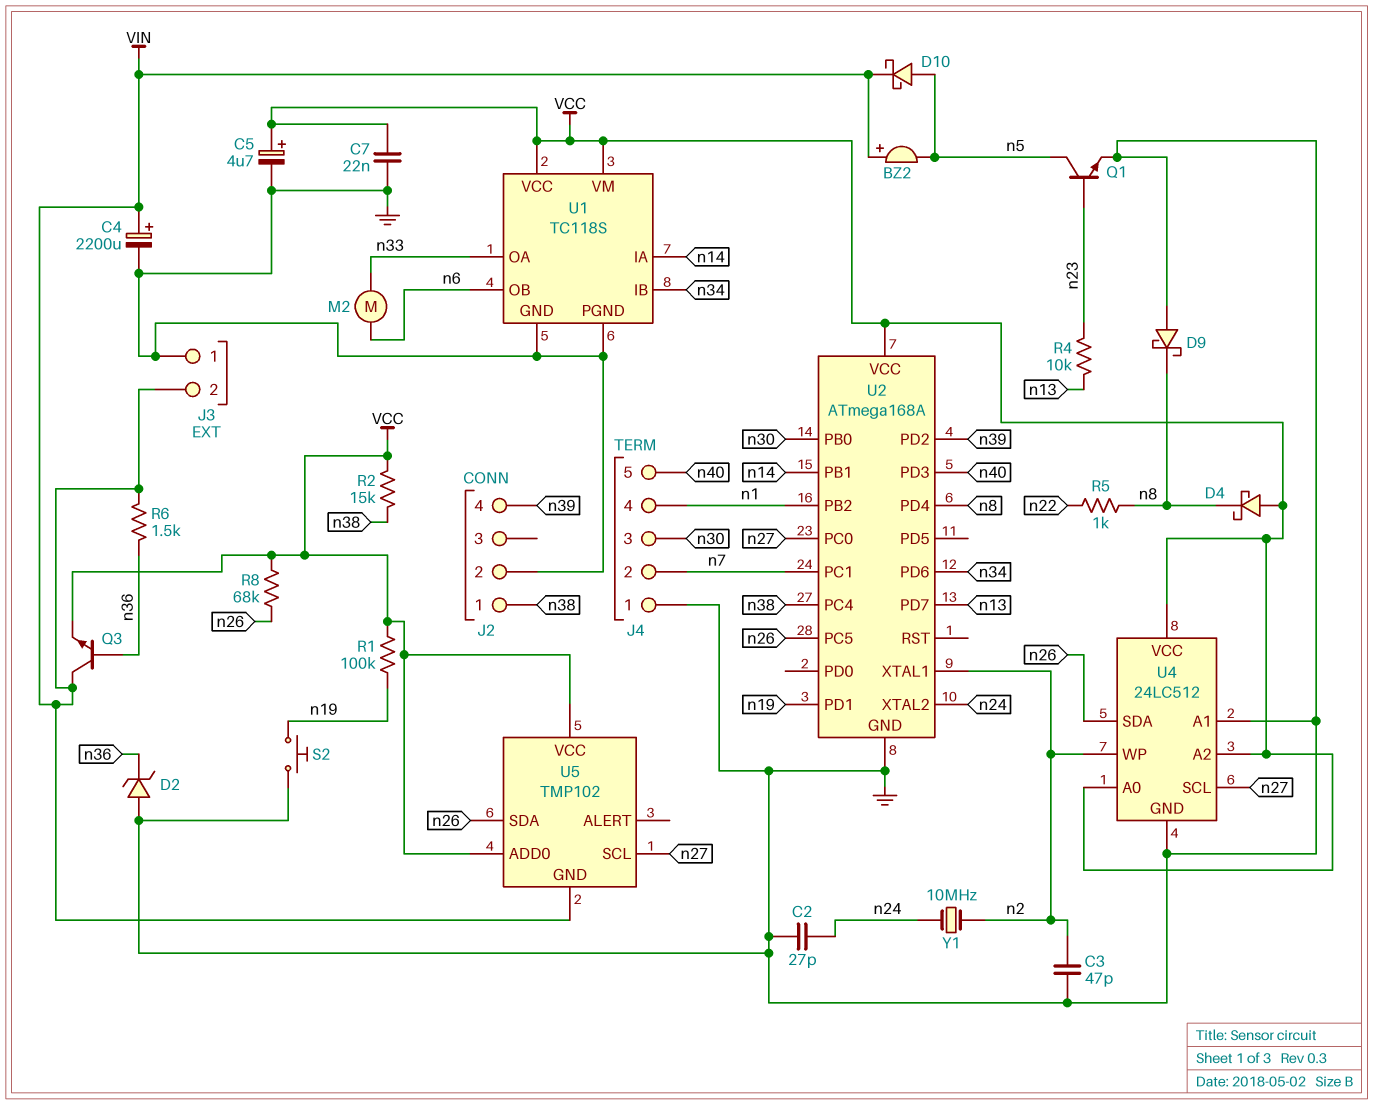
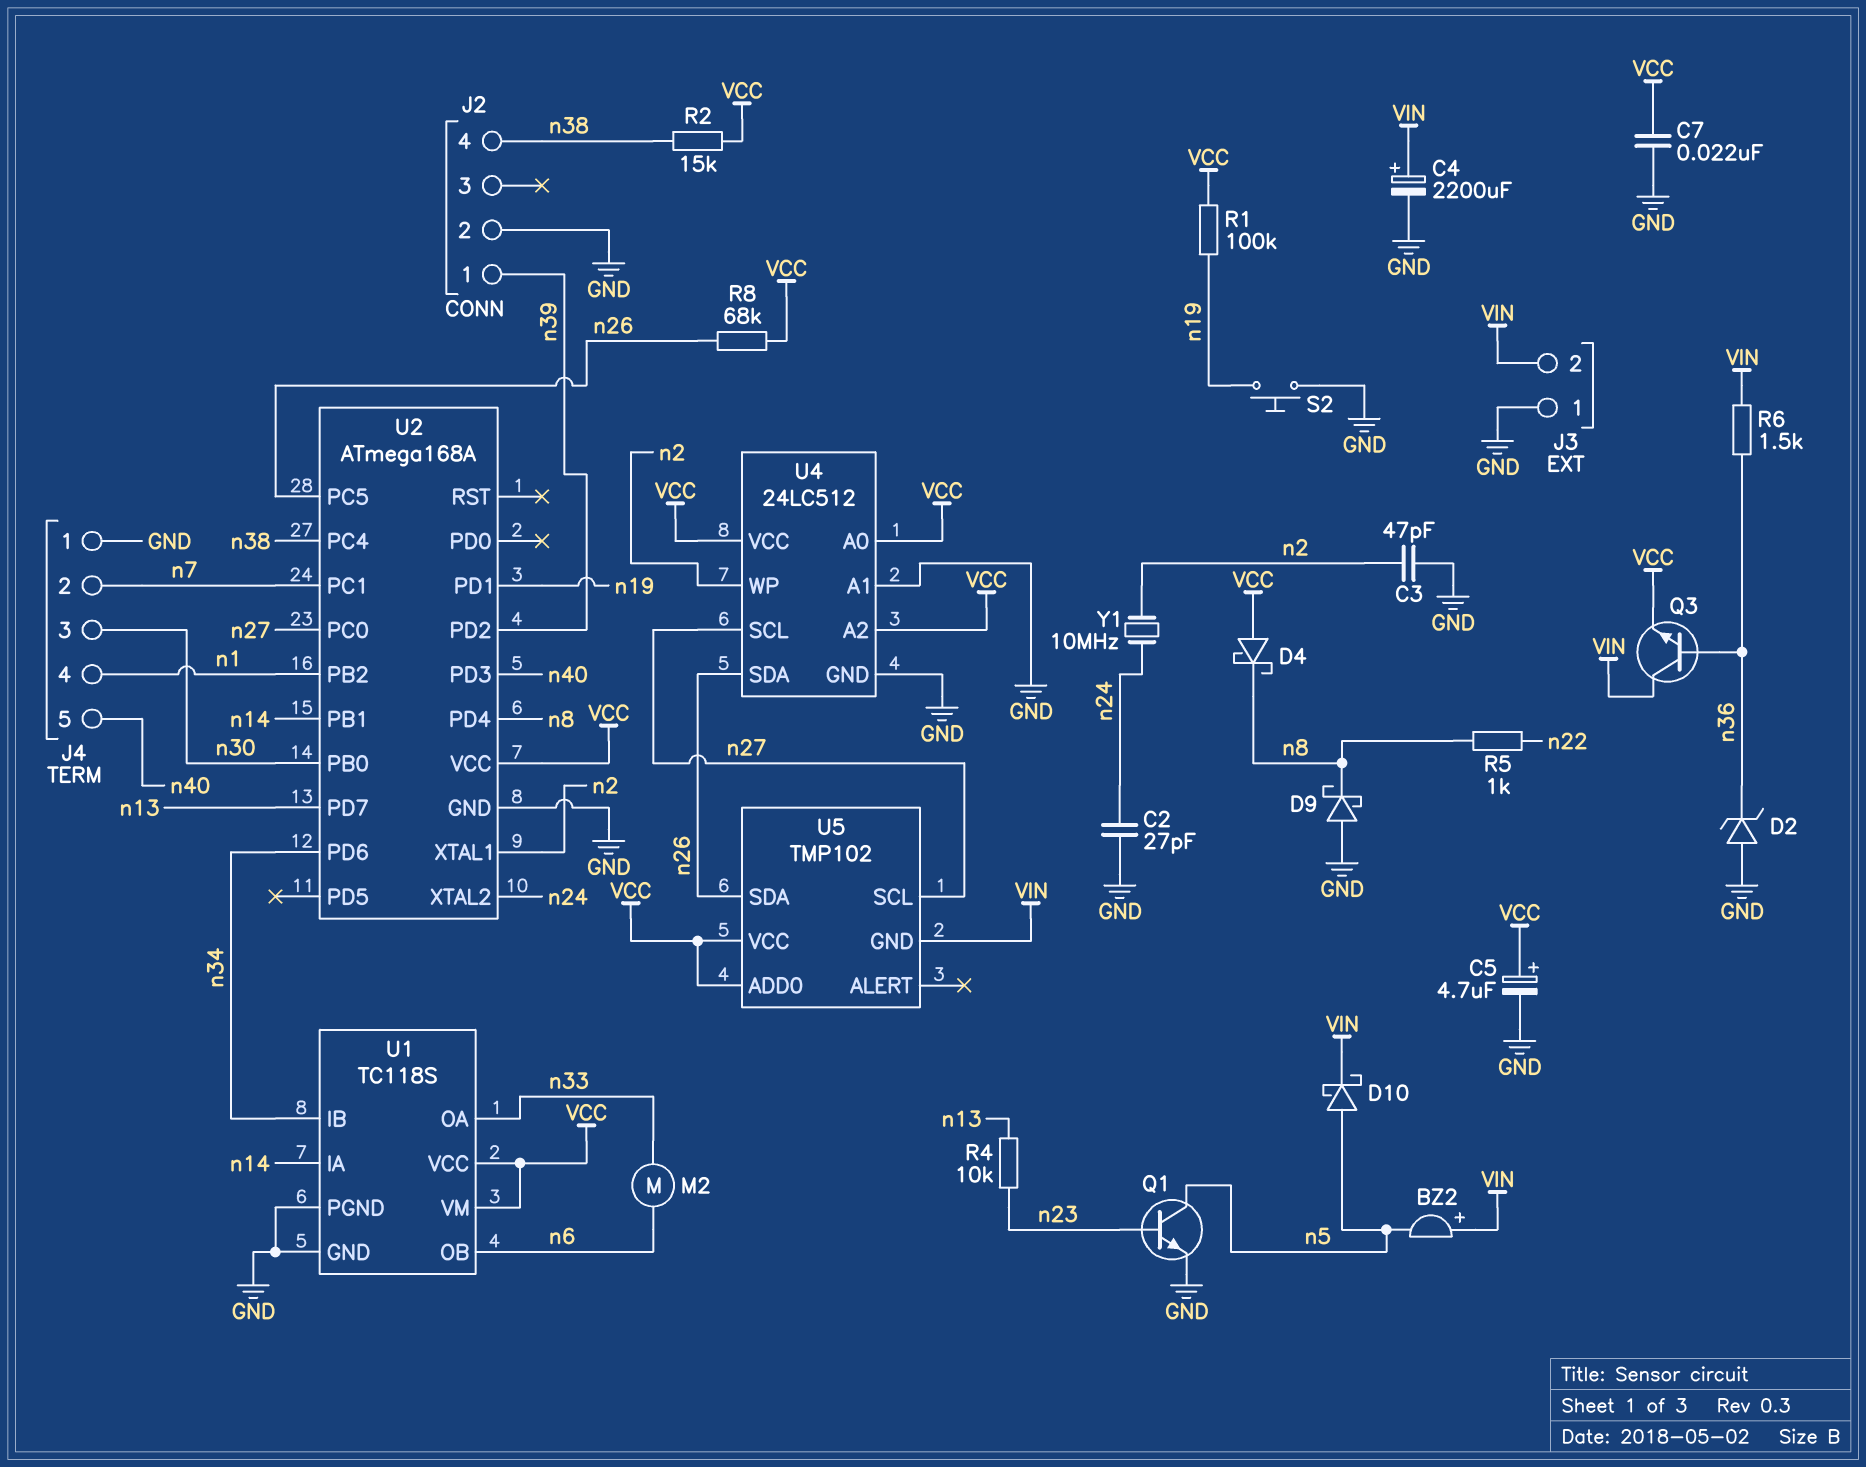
J2 pin 1: n38 -> n39
J2 pin 4: n39 -> n38

